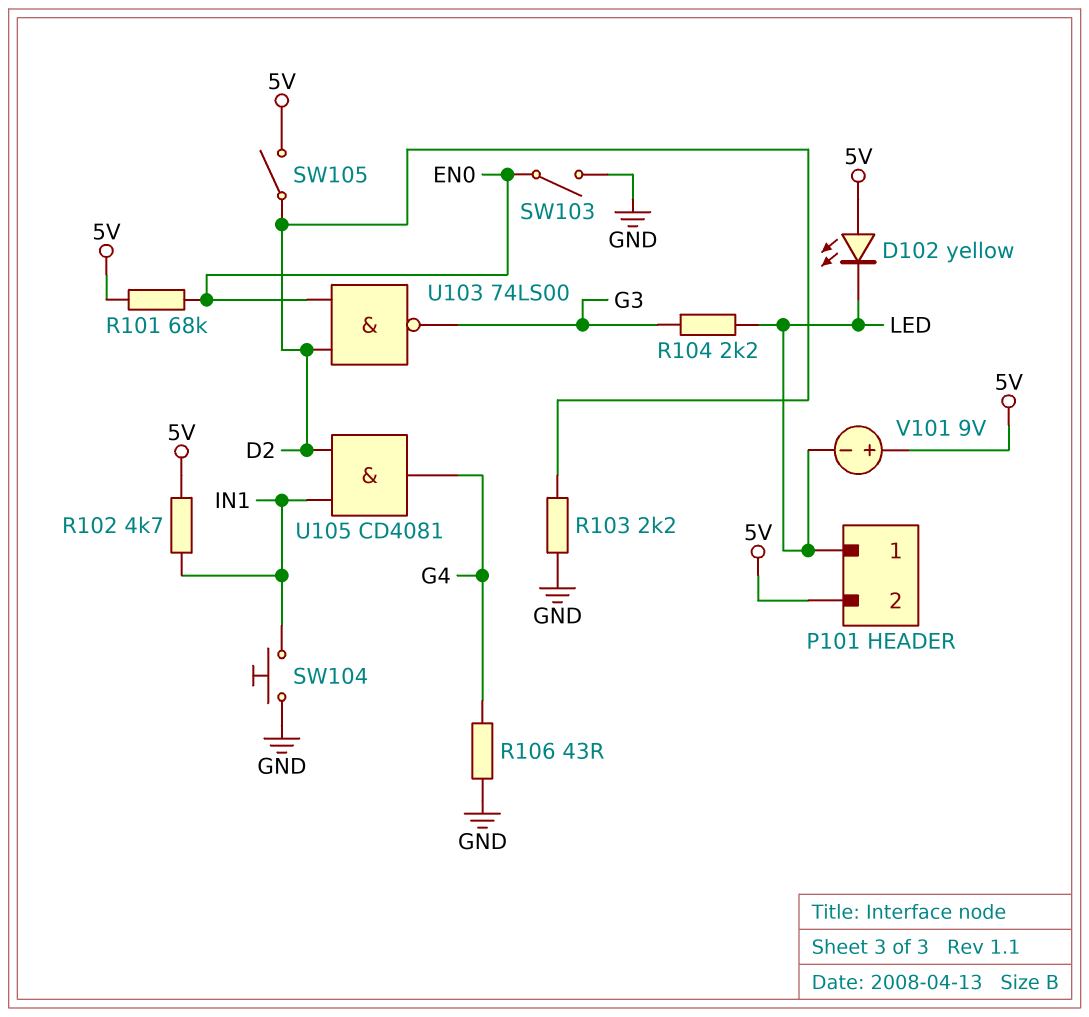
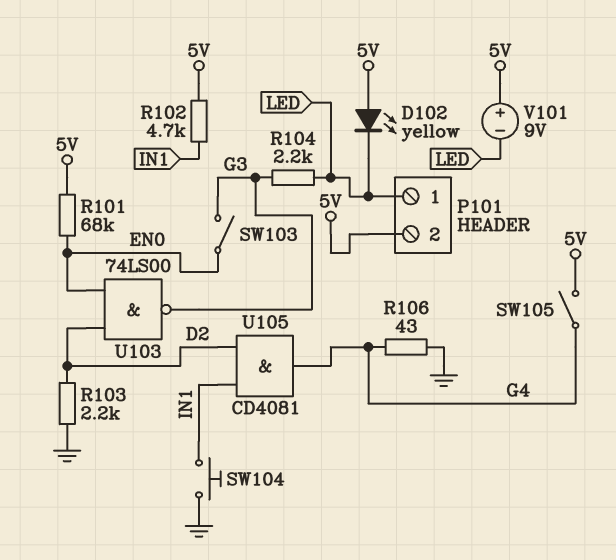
SW103: switch (EN0, GND) -> switch (EN0, G3)
SW105: switch (5V, D2) -> switch (5V, G4)

